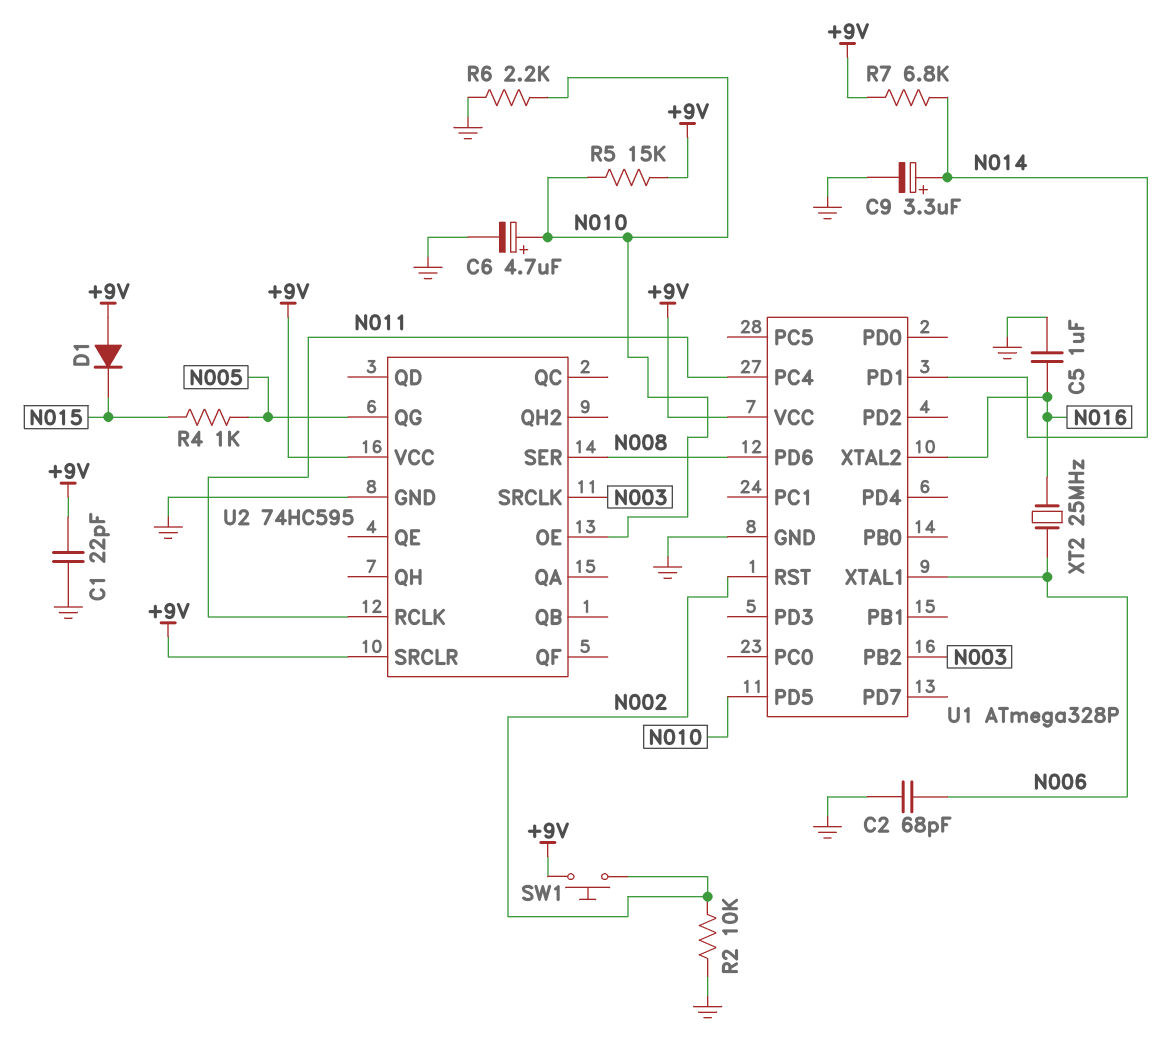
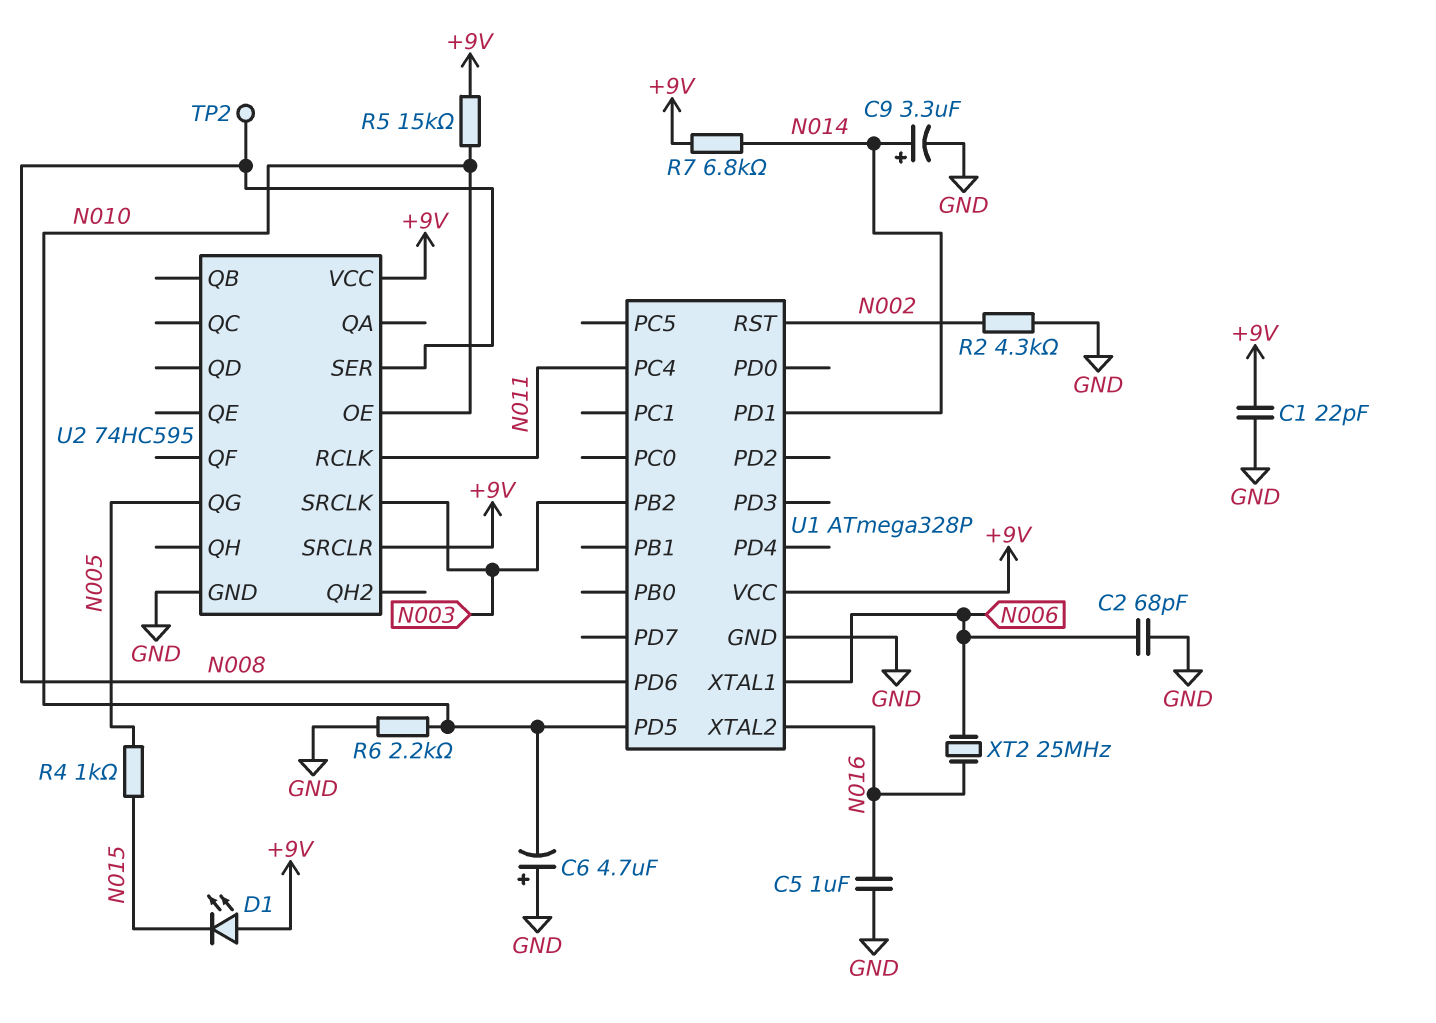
C6: 4.7uF (plus N010, minus GND) -> 4.7uF (plus GND, minus N010)
D1: diode (A +9V, K N015) -> LED (A +9V, K N015)
R2: 10k (GND, N002) -> 4.3k (GND, N002)
SW1: button (+9V, N002) -> none
TP2: none -> test point (N008)

